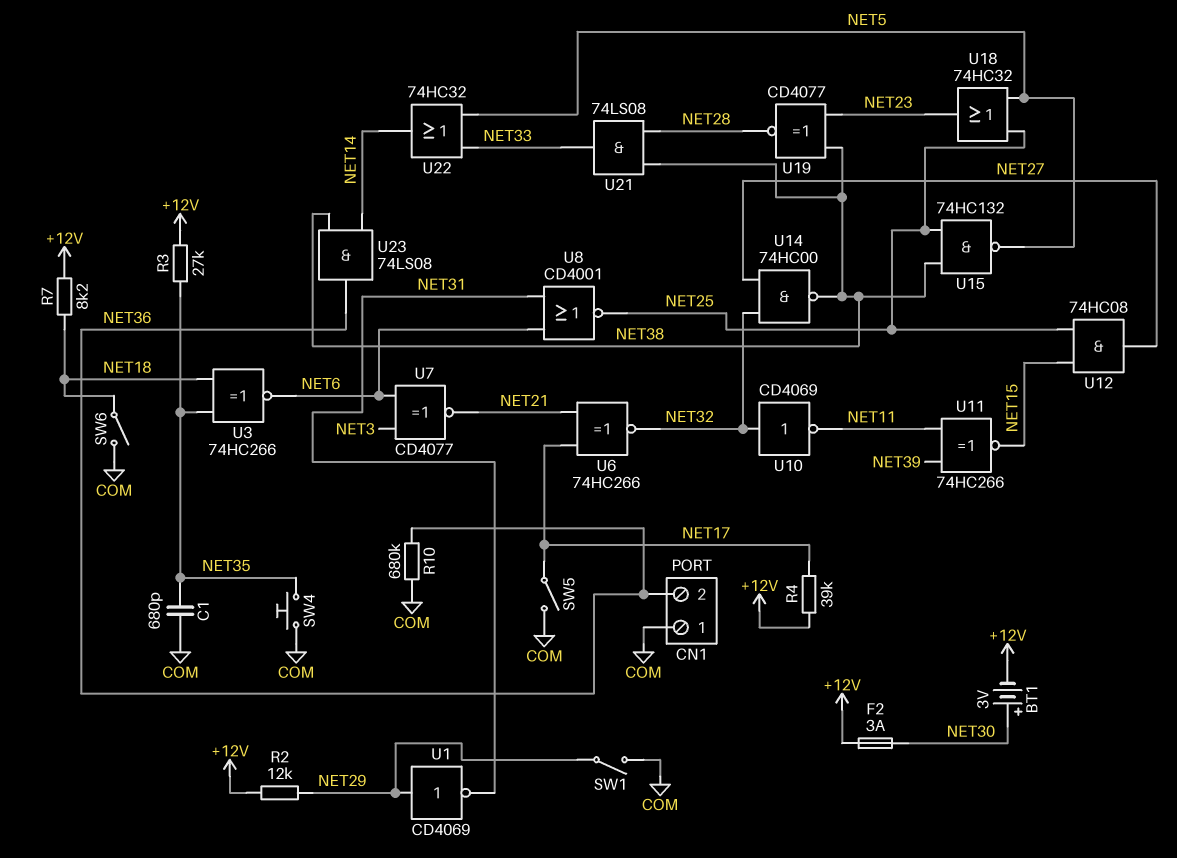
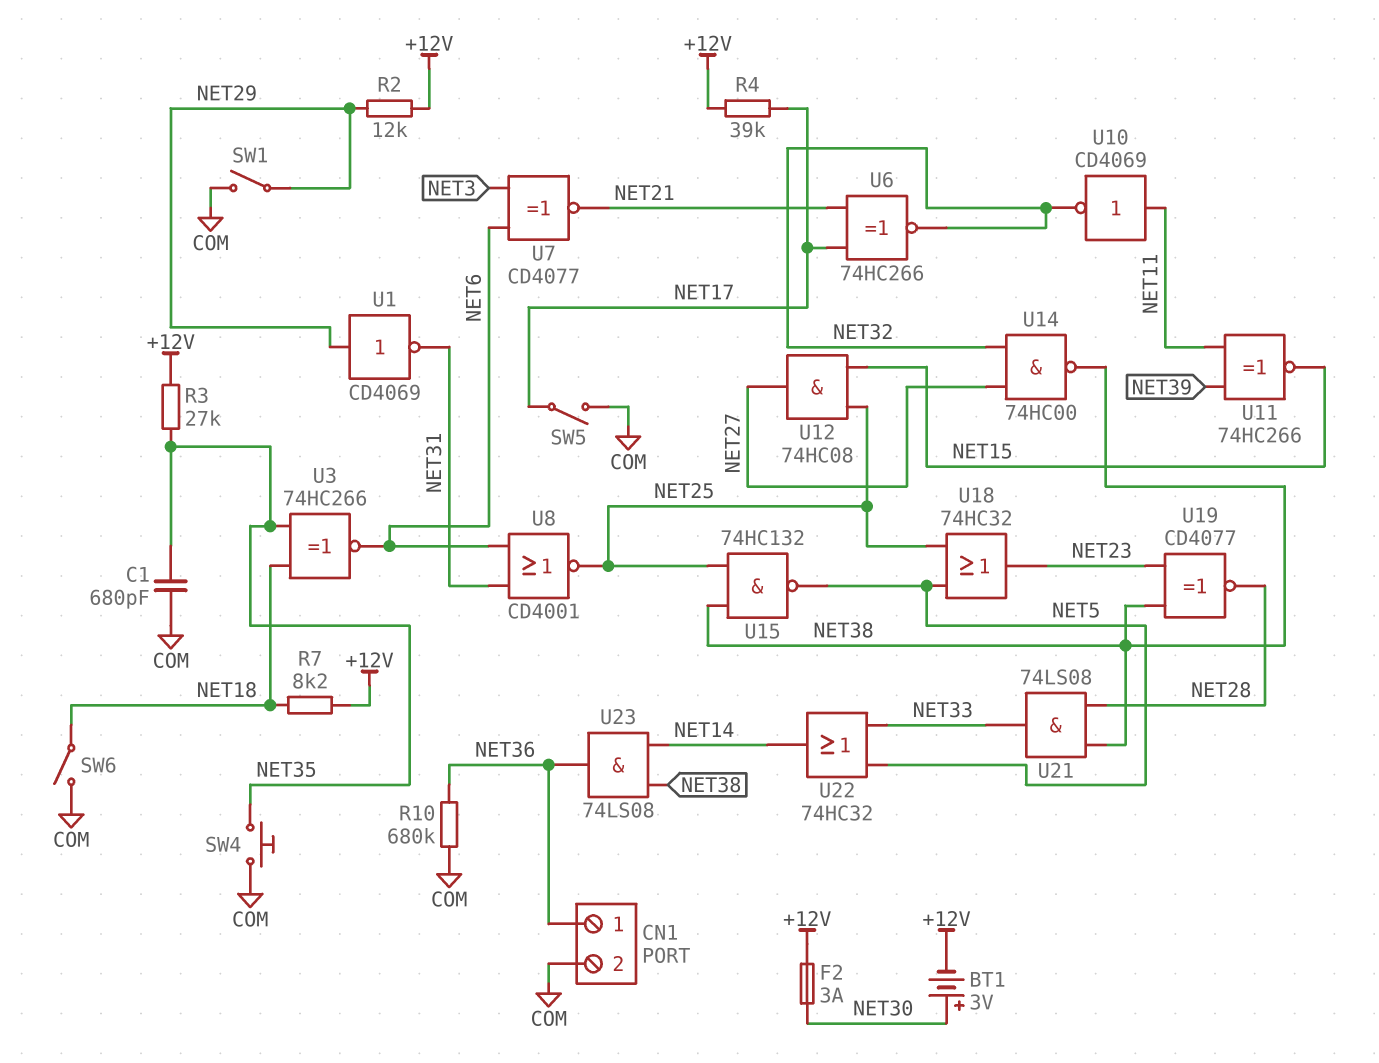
CN1 pin 1: COM -> NET36
CN1 pin 2: NET36 -> COM
U10: NOT CD4069 (in NET32, out NET11) -> NOT CD4069 (in NET11, out NET32)

